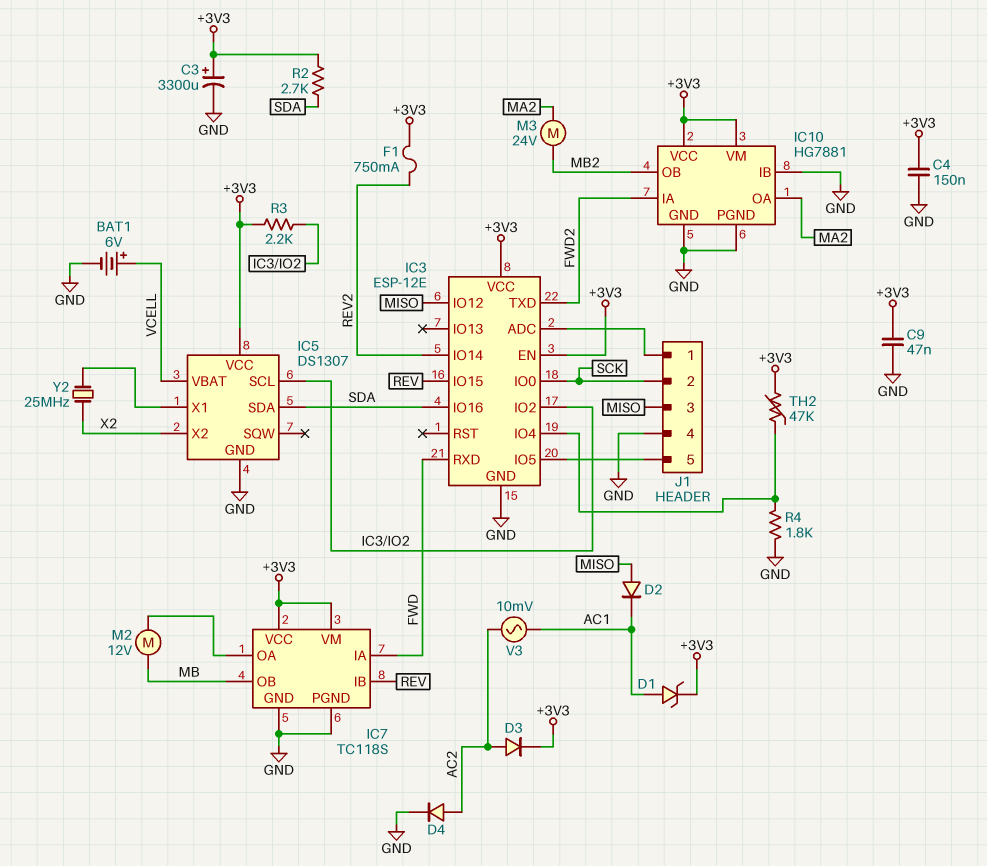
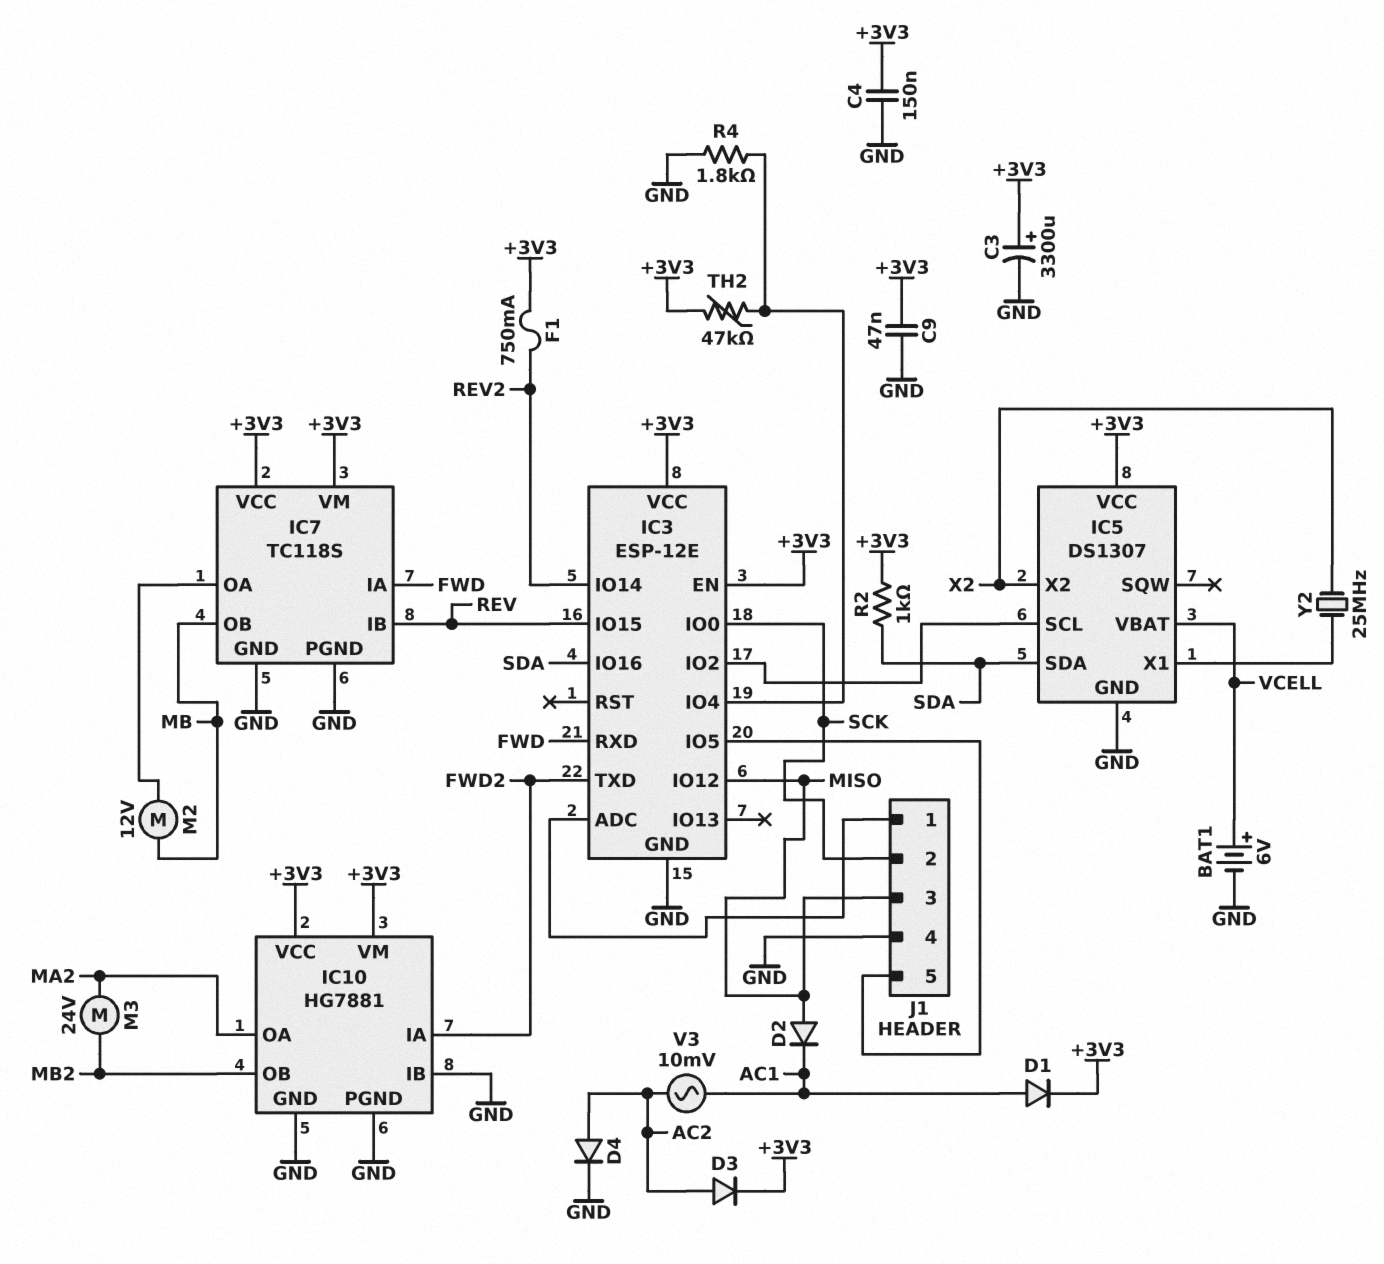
D1: zener (A AC1, K +3V3) -> diode (A AC1, K +3V3)
R2: 2.7k (+3V3, SDA) -> 1k (+3V3, SDA)
R3: 2.2k (+3V3, IC3/IO2) -> none

